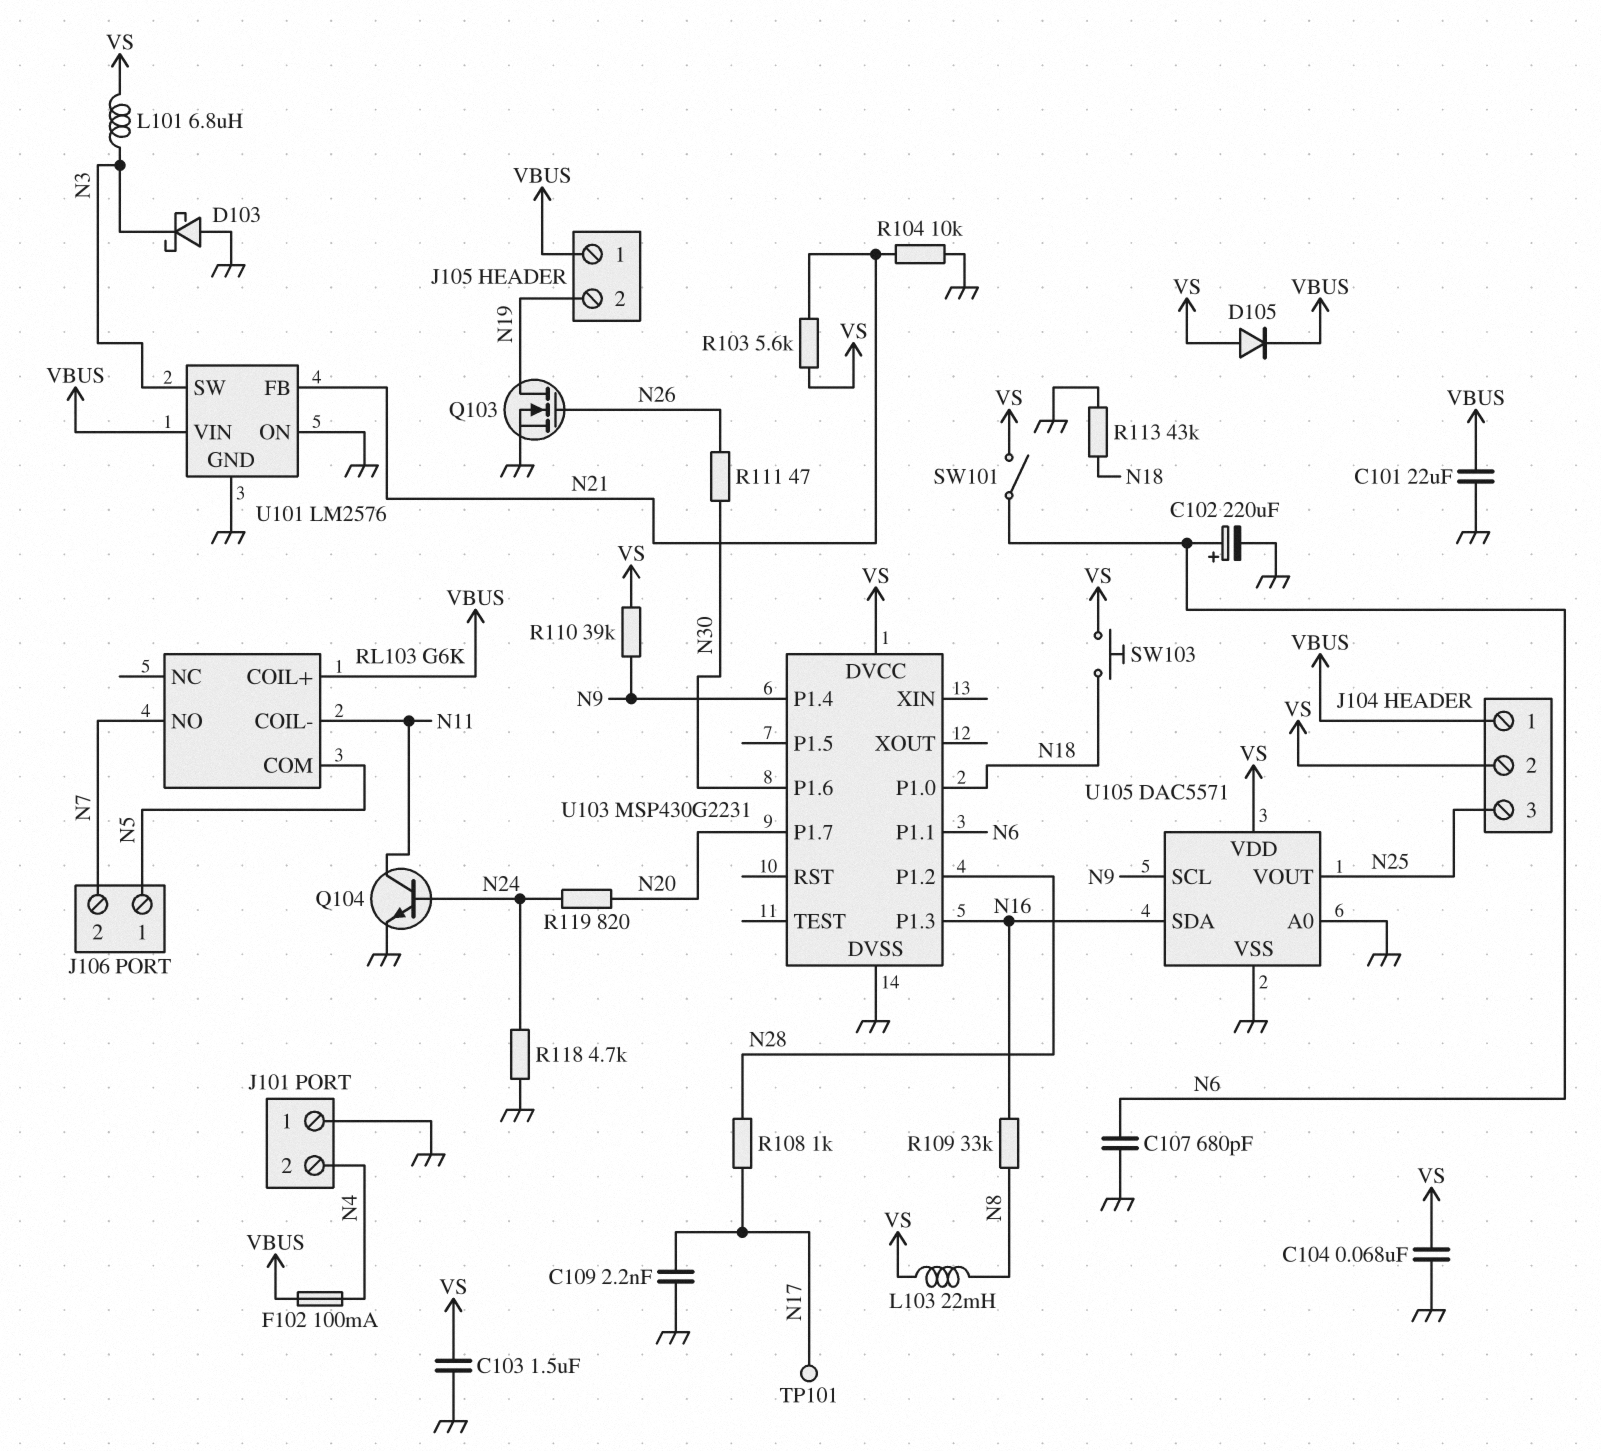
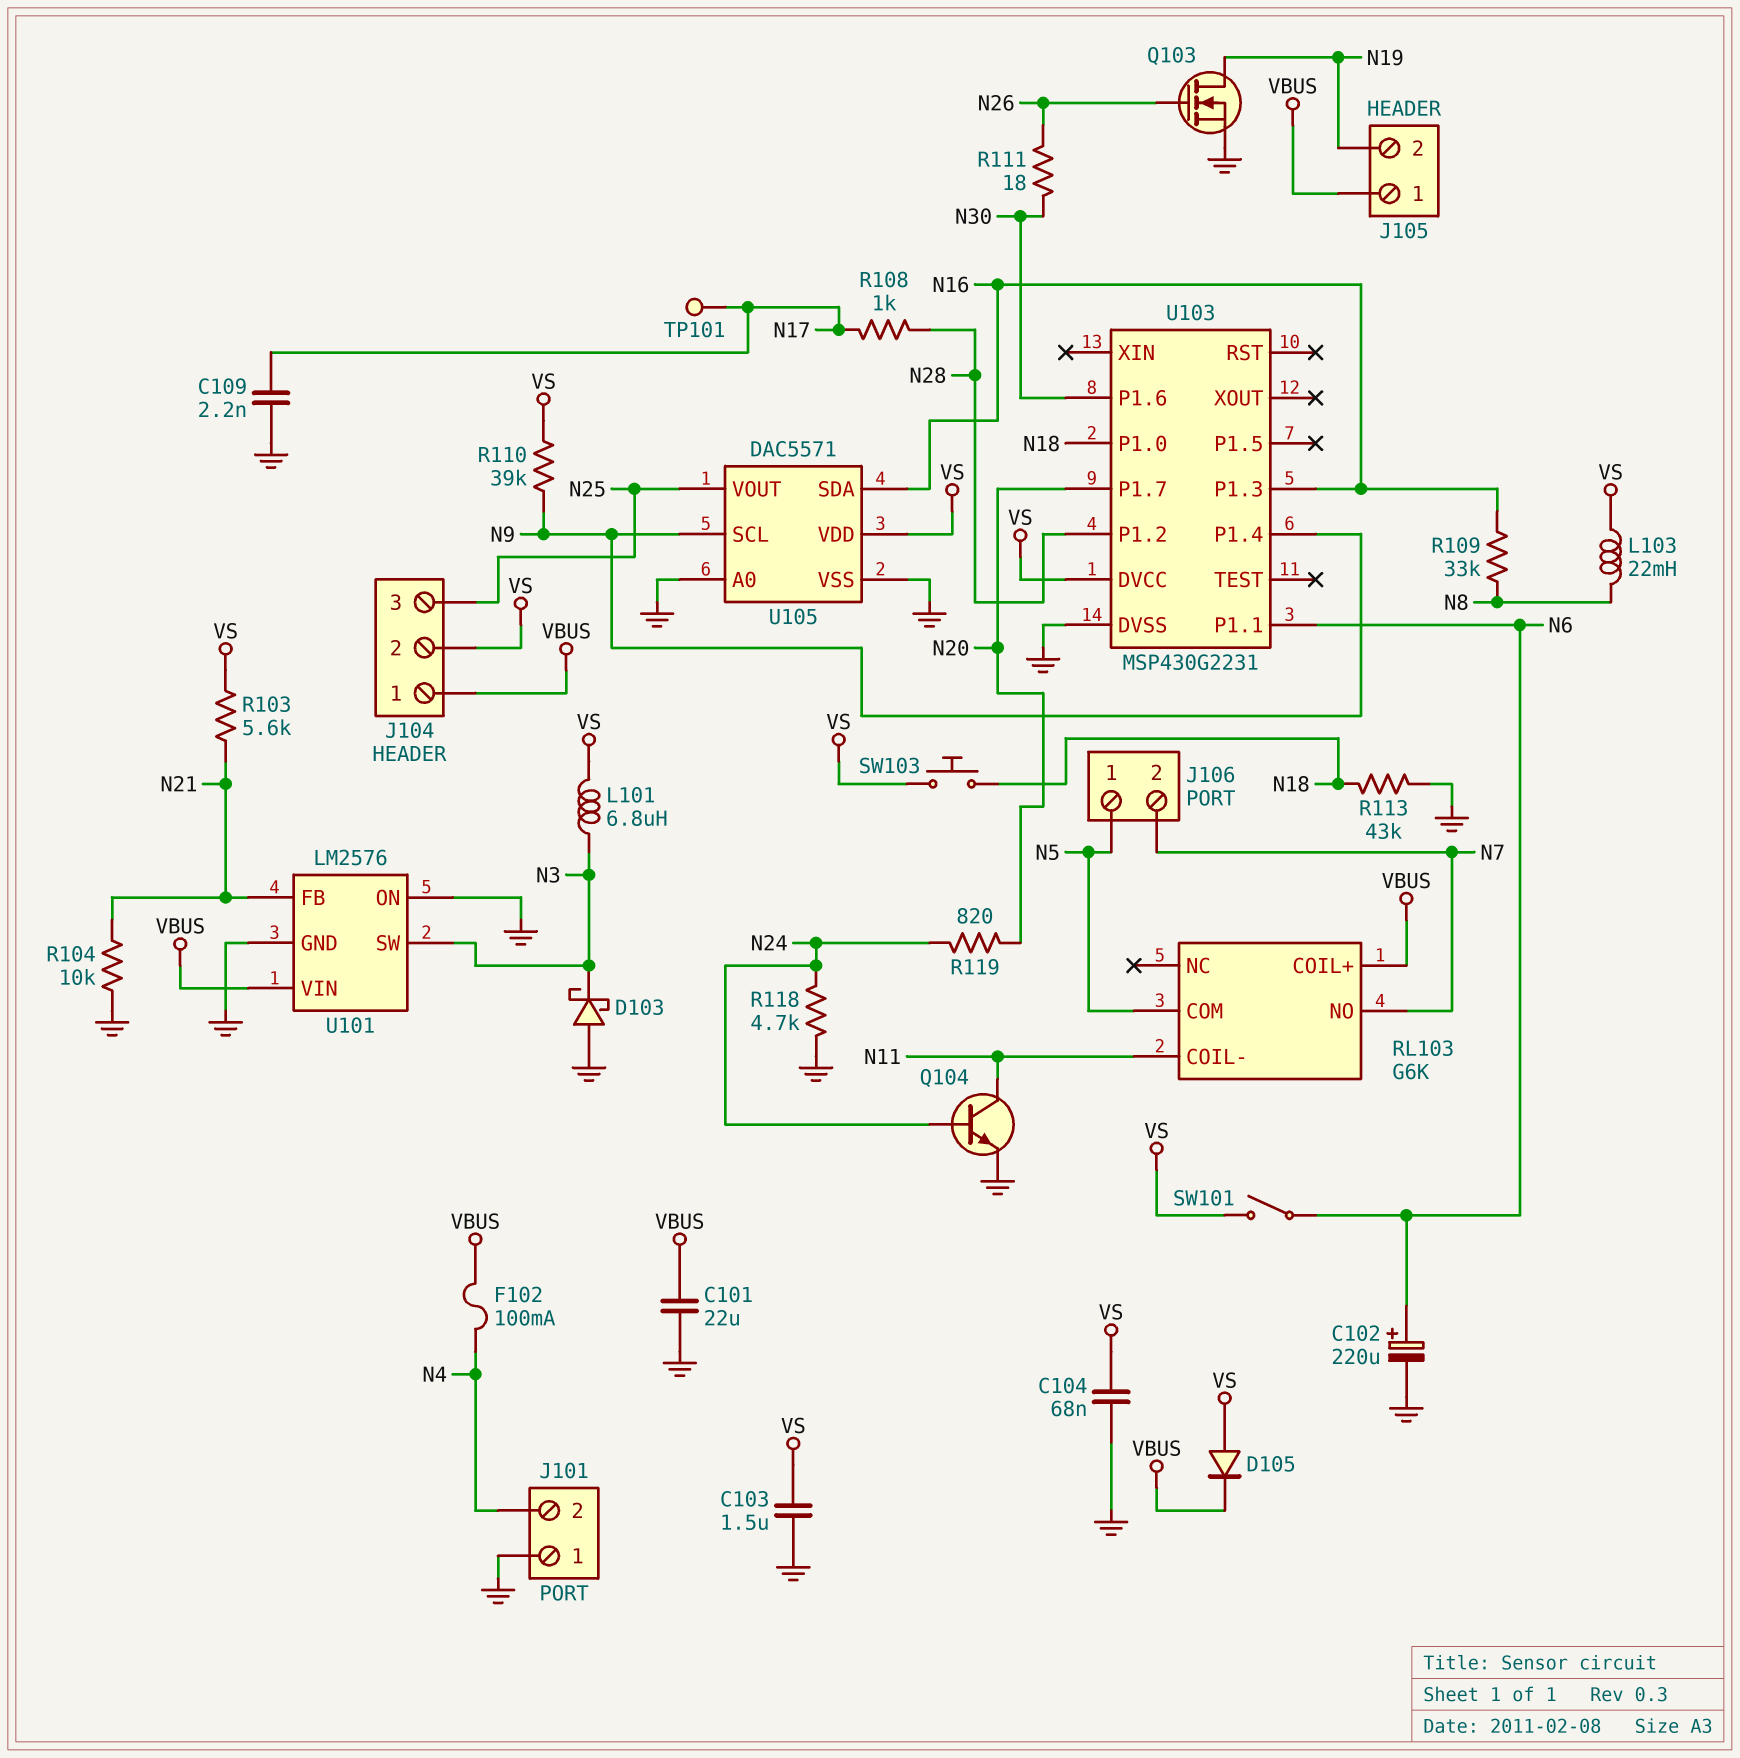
C107: 680pF (GND, N6) -> none
R111: 47 (N26, N30) -> 18 (N26, N30)

